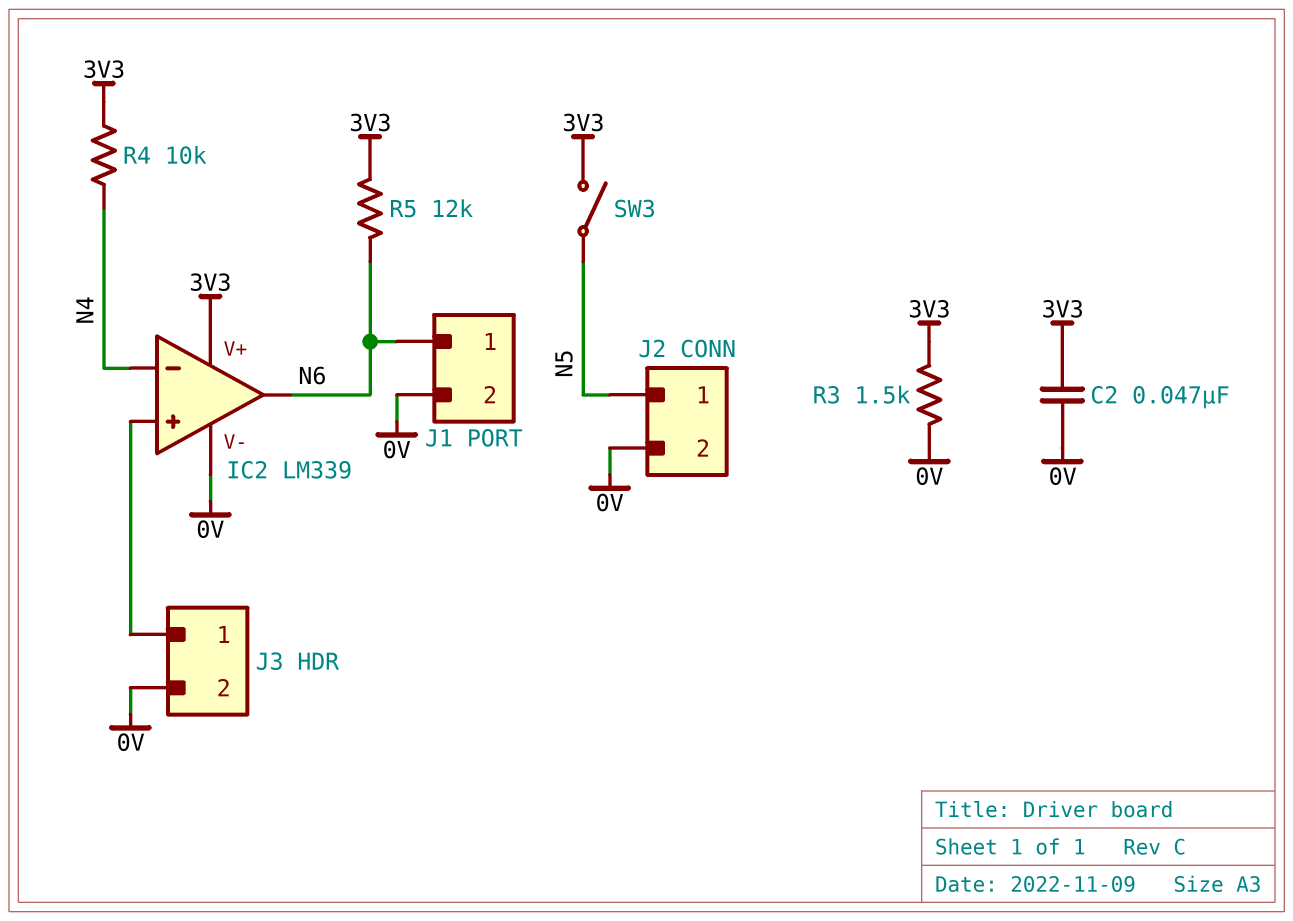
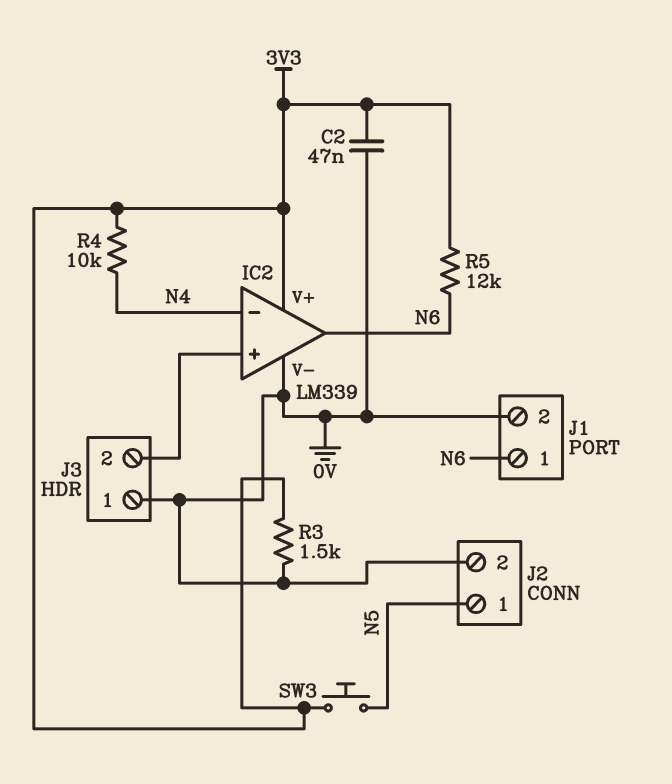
J3 pin 1: IC2/in+ -> 0V
J3 pin 2: 0V -> IC2/in+
SW3: switch (3V3, N5) -> button (3V3, N5)

